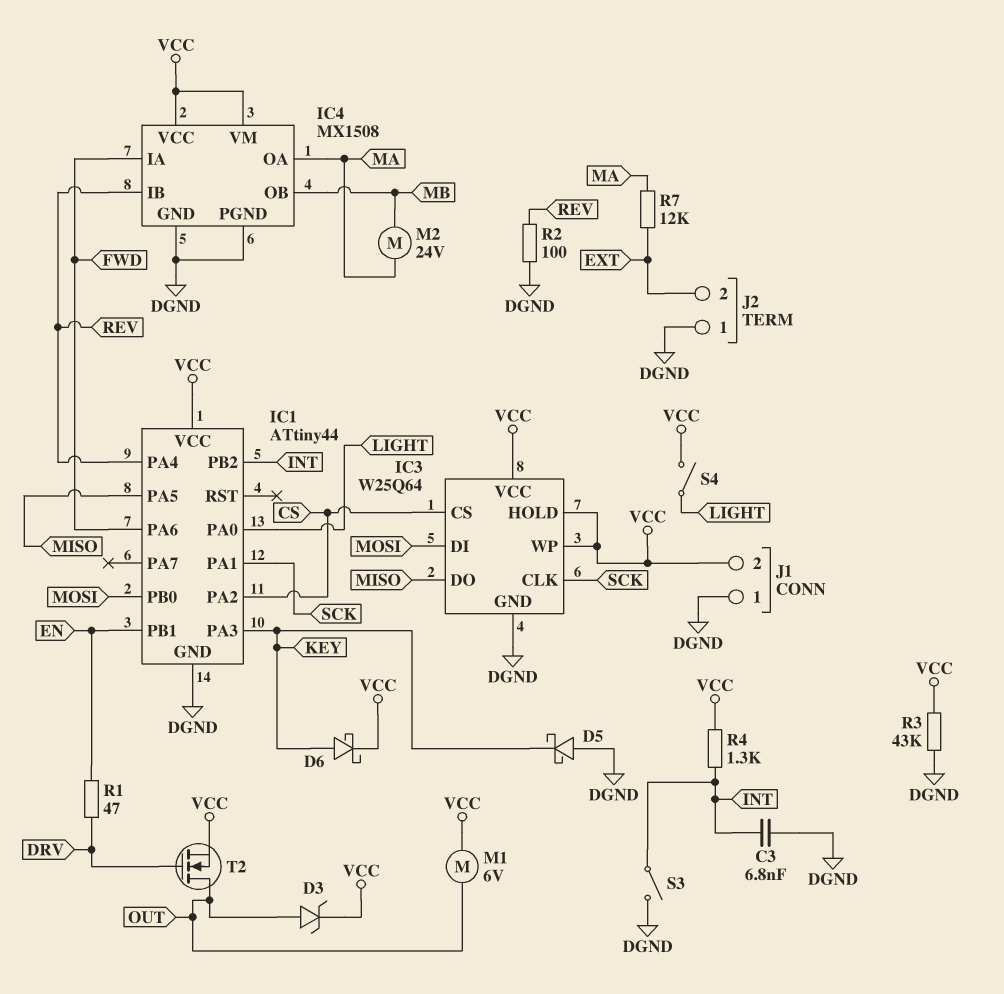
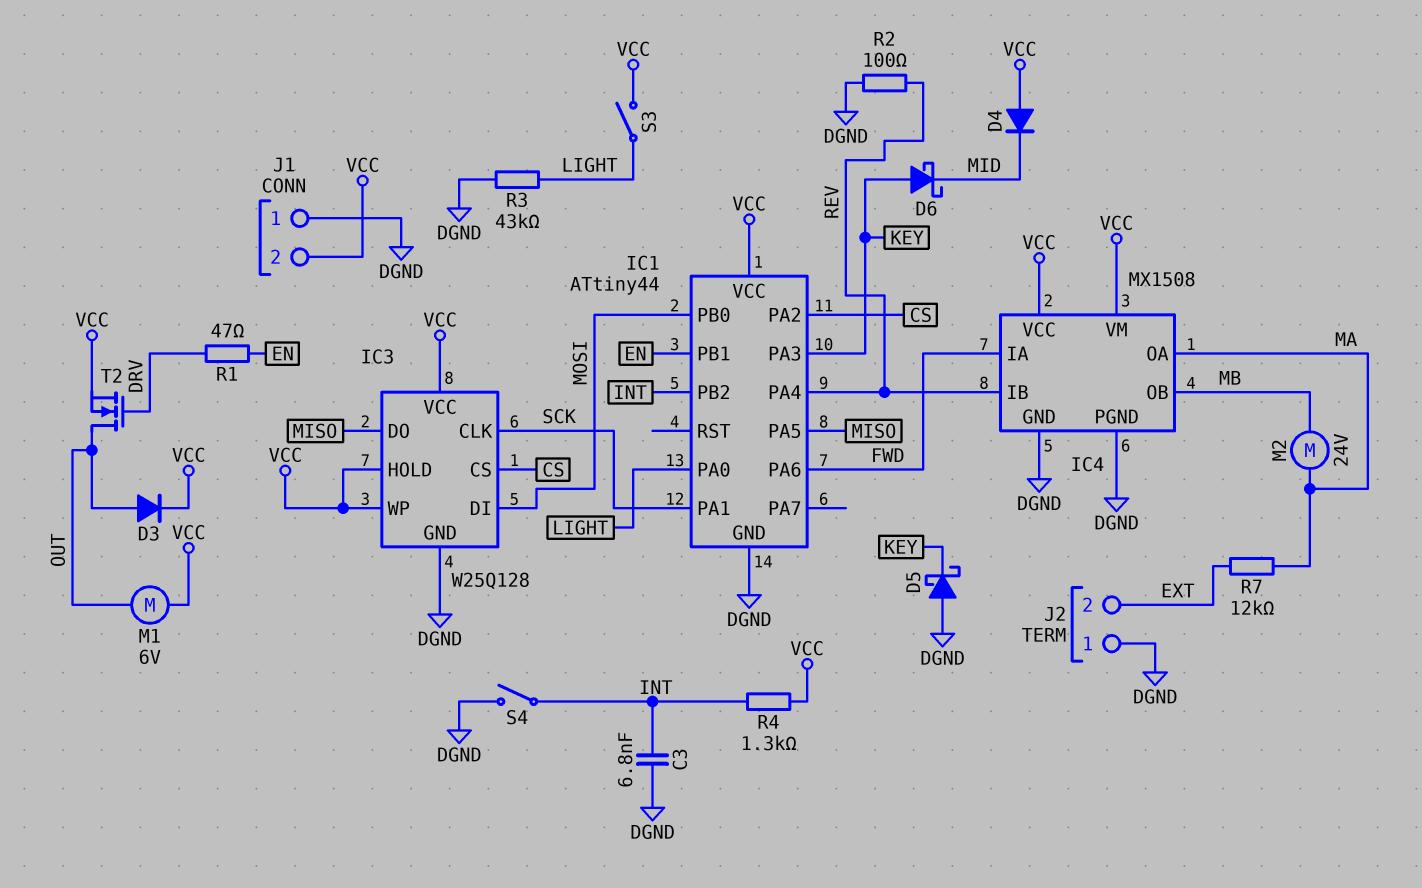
D3: zener (A OUT, K VCC) -> diode (A OUT, K VCC)
D4: none -> diode (A VCC, K MID)
D6: schottky (A KEY, K VCC) -> schottky (A KEY, K MID)
IC3: W25Q64 -> W25Q128
R3: 43k (DGND, VCC) -> 43k (DGND, LIGHT)
S3: switch (DGND, INT) -> switch (LIGHT, VCC)
S4: switch (LIGHT, VCC) -> switch (DGND, INT)

